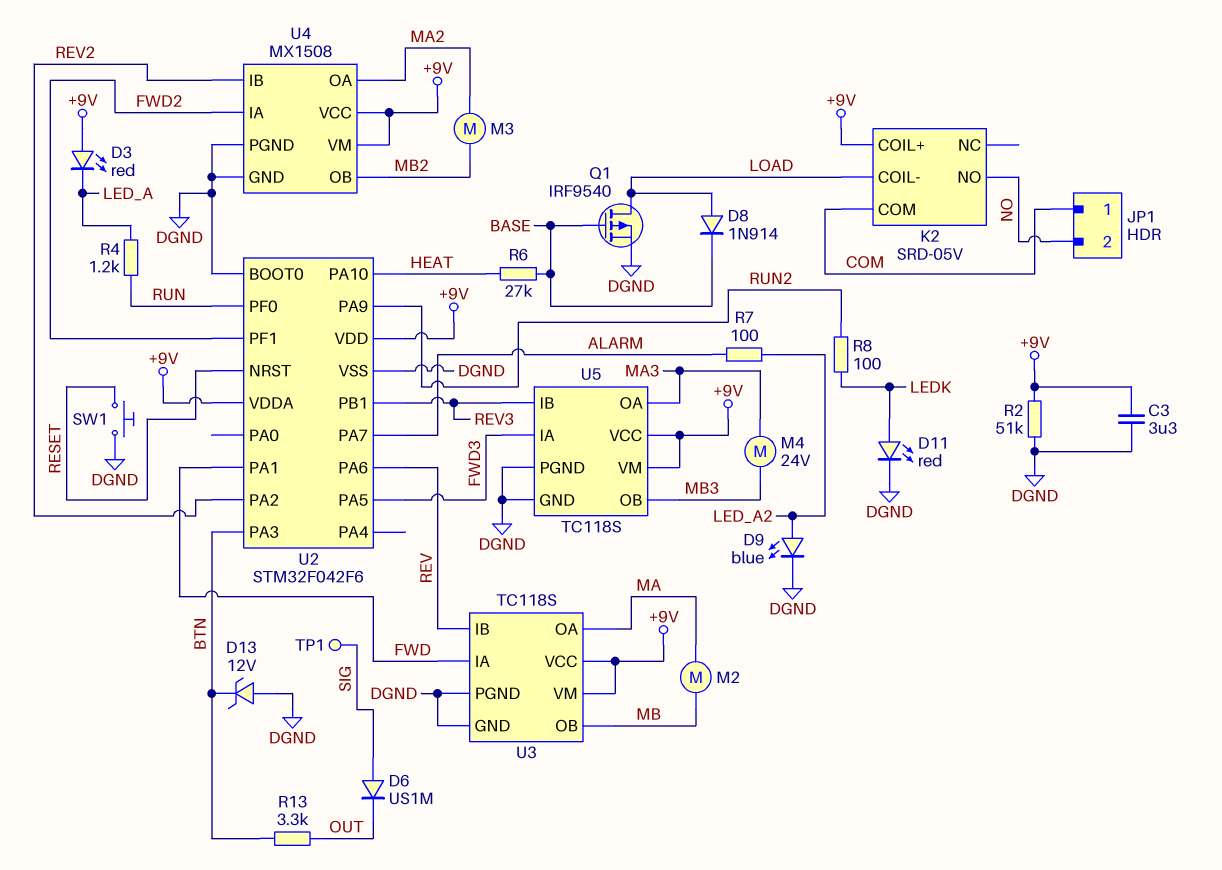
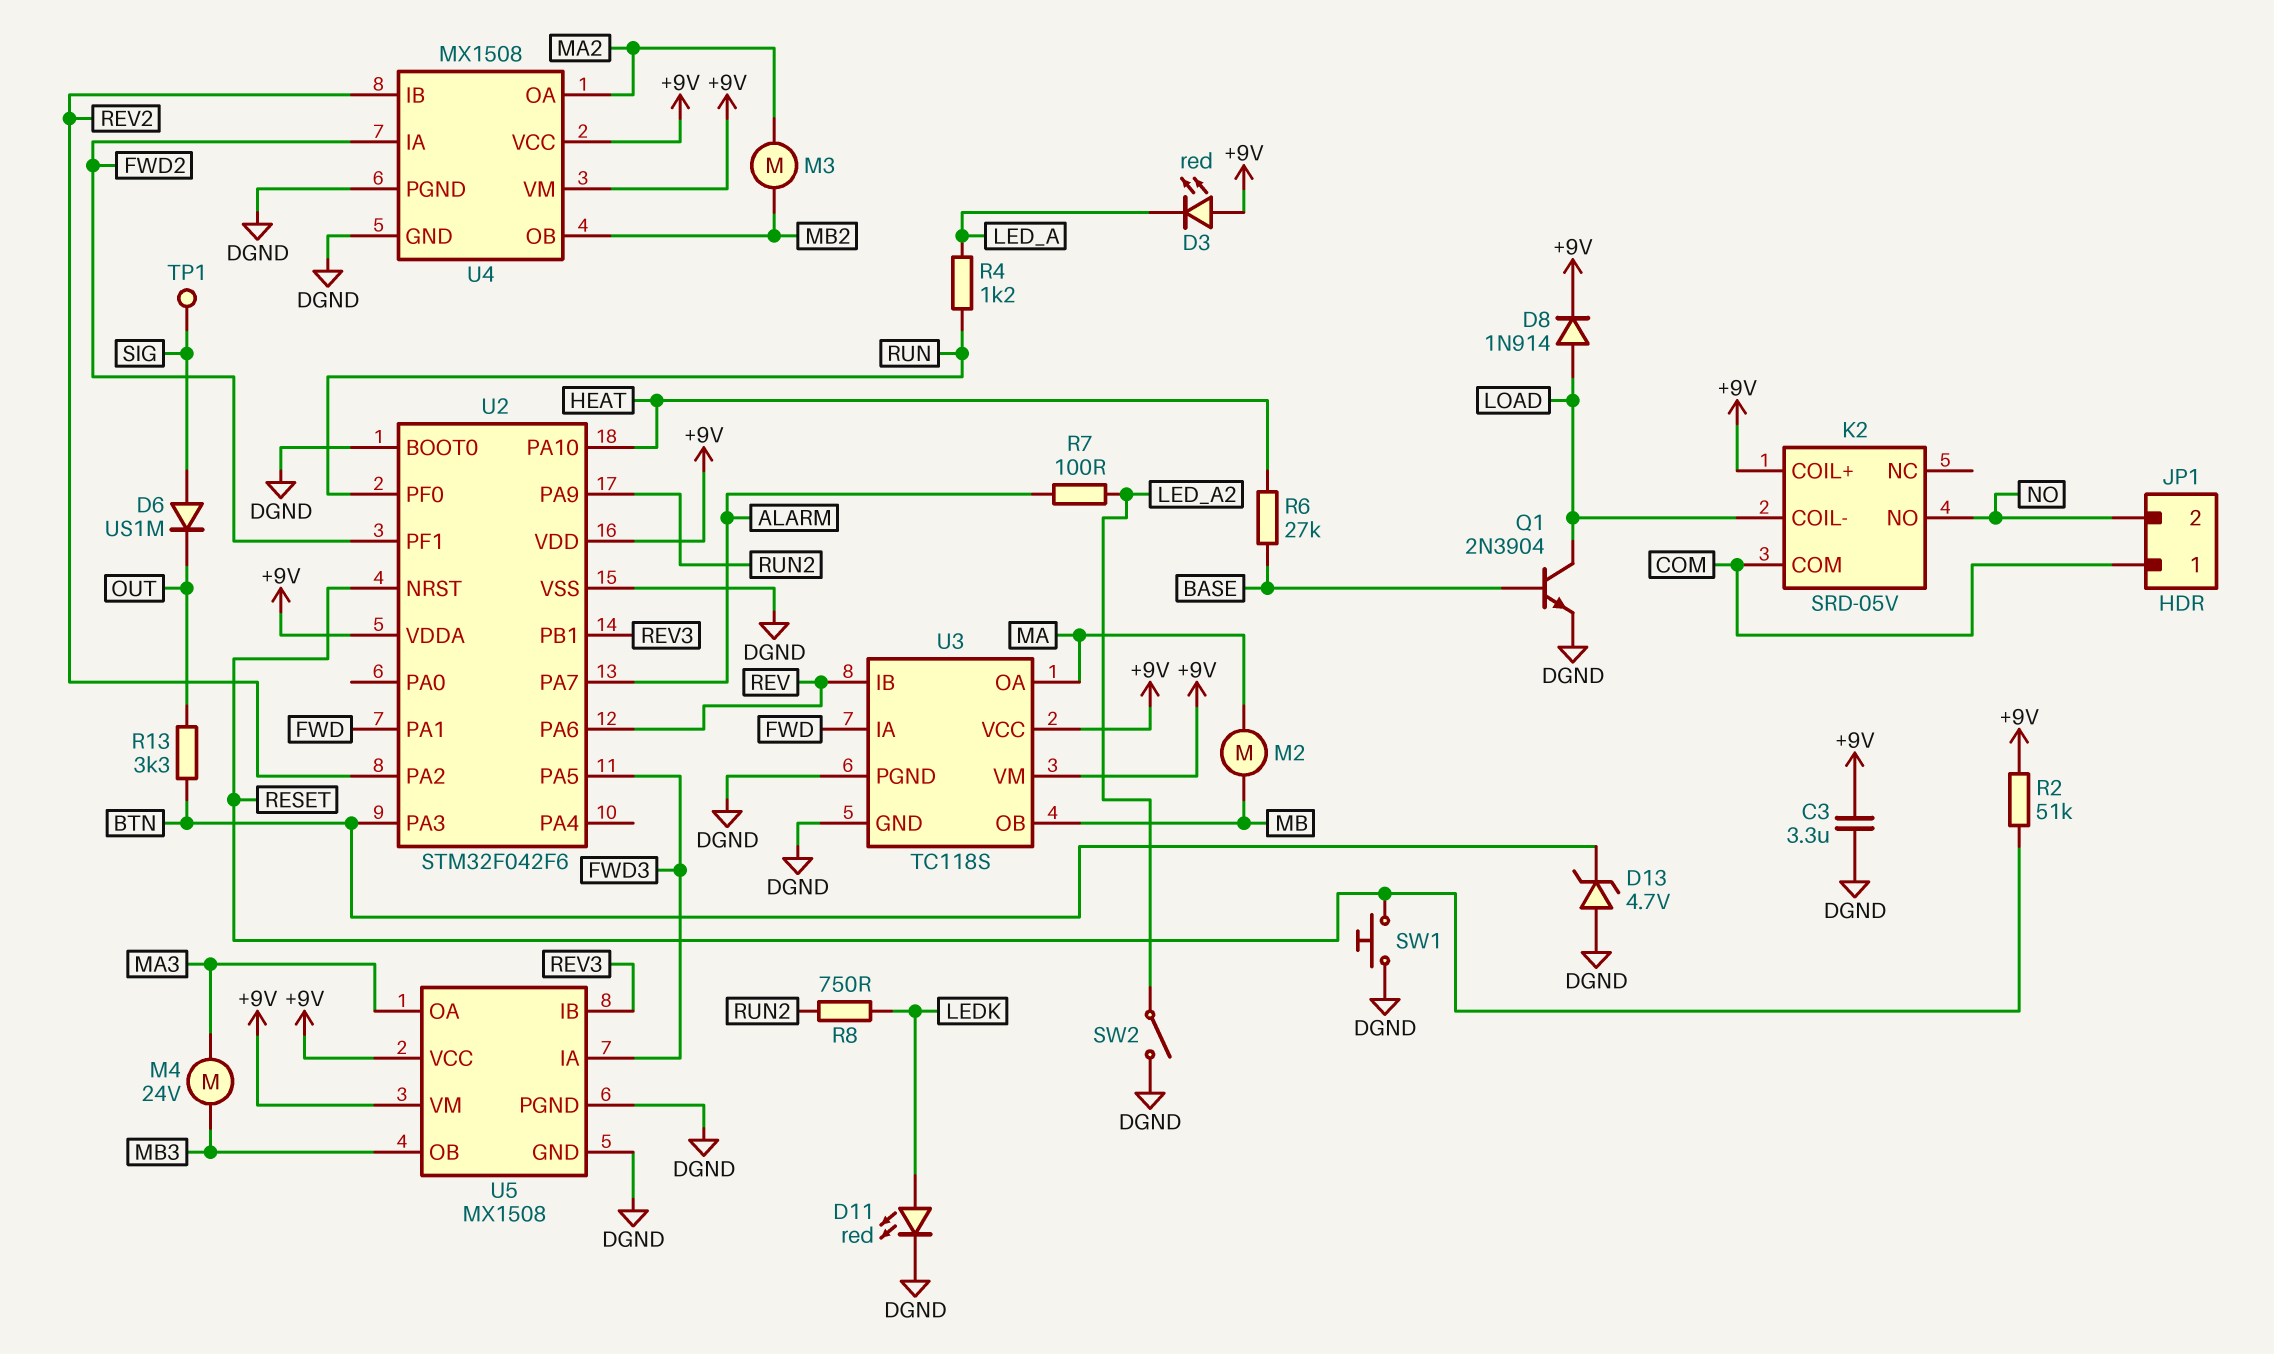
D8: diode 1N914 (A LOAD, K BASE) -> diode 1N914 (A LOAD, K +9V)
D9: LED blue (A LED_A2, K DGND) -> none
D13: zener 12V (A DGND, K BTN) -> zener 4.7V (A DGND, K BTN)
Q1: PMOS IRF9540 (G BASE, D LOAD, S DGND) -> NPN 2N3904 (B BASE, C LOAD, E DGND)
R2: 51k (+9V, DGND) -> 51k (+9V, RESET)
R8: 100 (LEDK, RUN2) -> 750 (LEDK, RUN2)
SW2: none -> switch (DGND, LED_A2)
U5: TC118S -> MX1508

